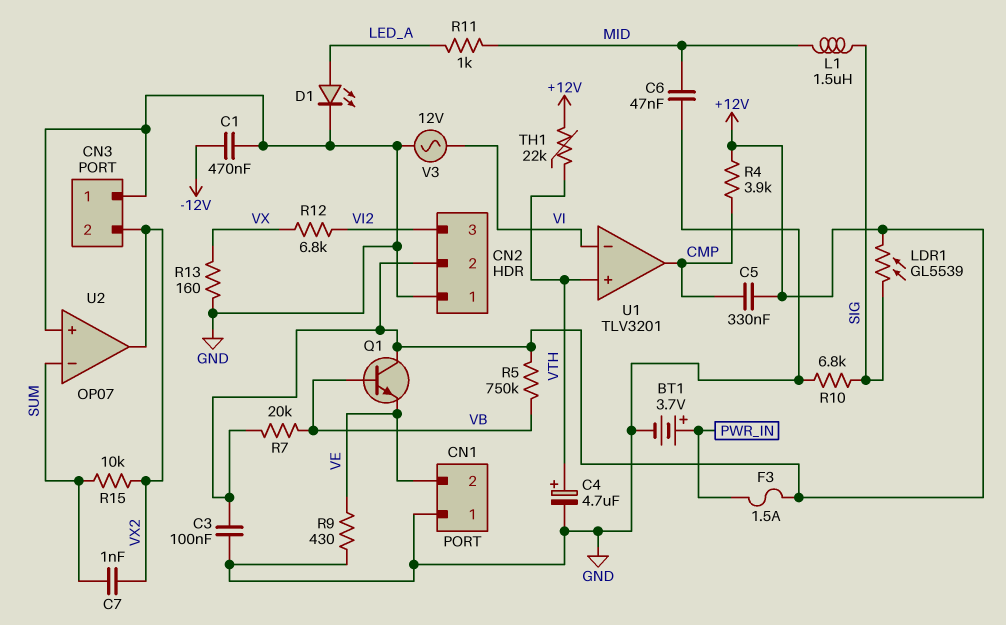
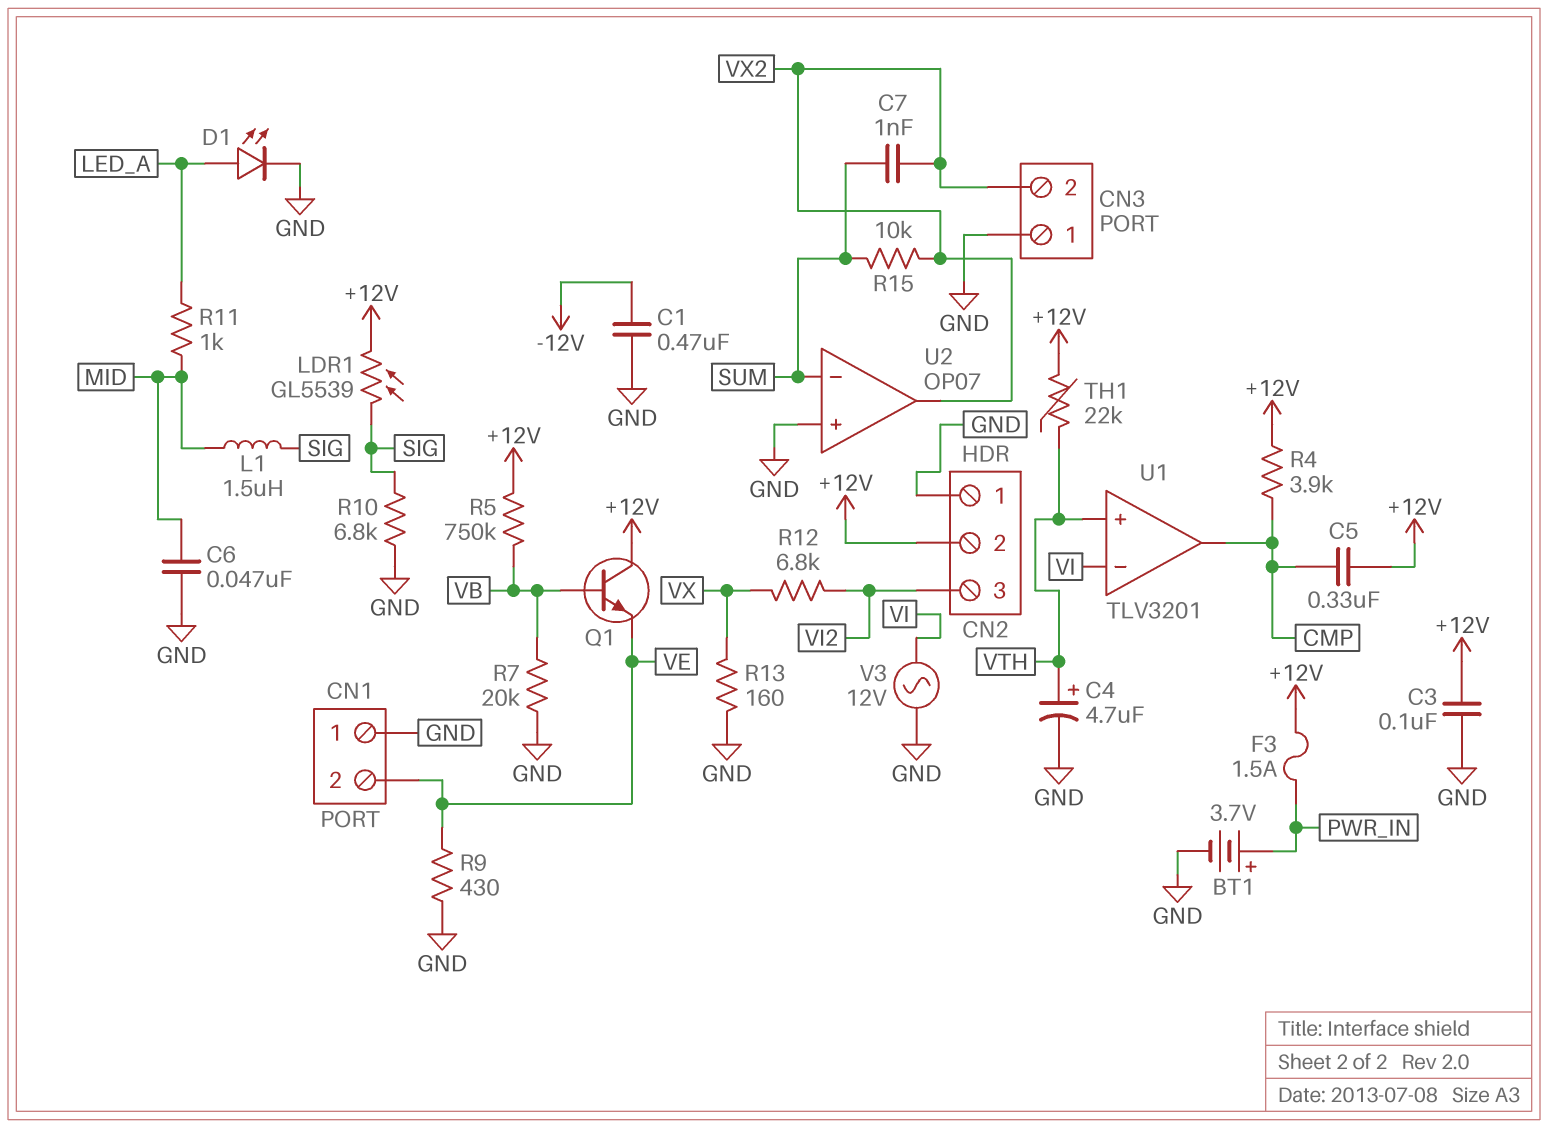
R7: 20k (+12V, VB) -> 20k (GND, VB)

